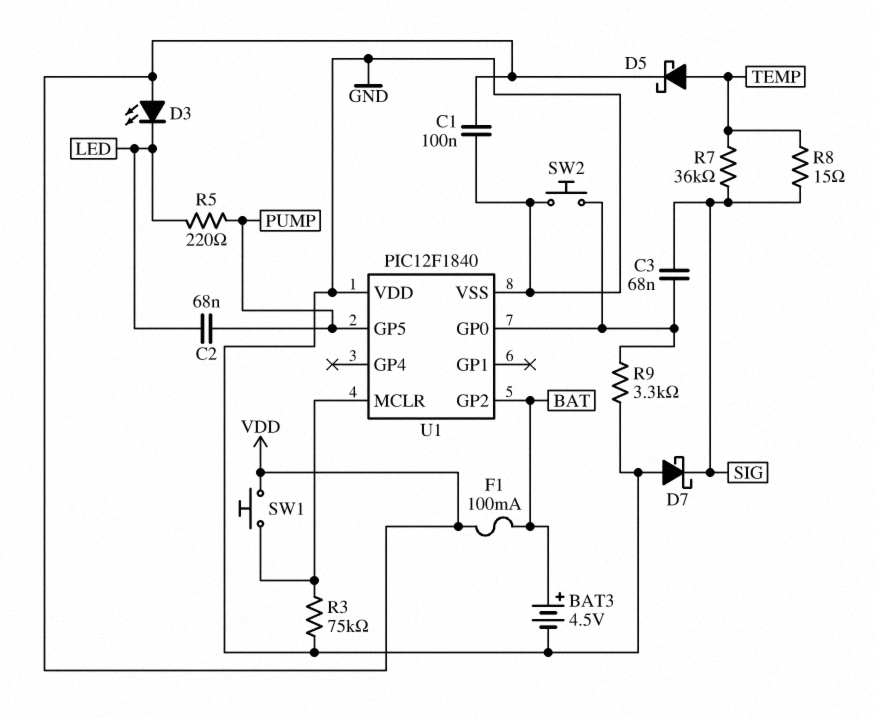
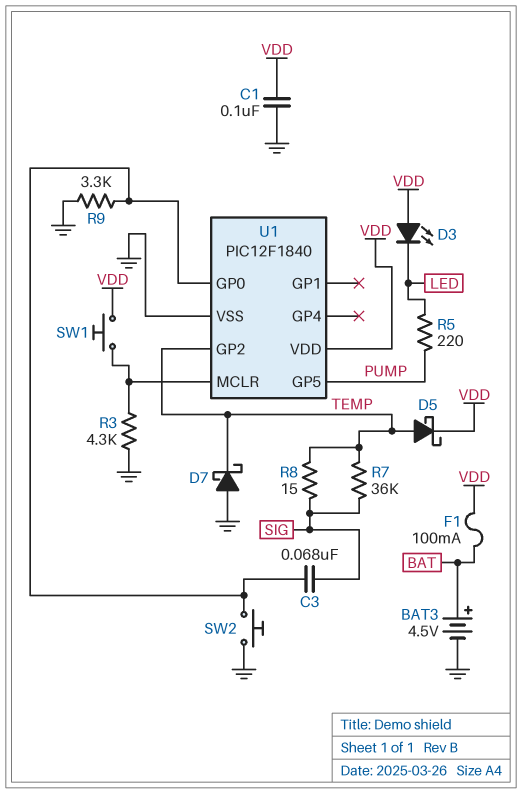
C2: 68nF (LED, PUMP) -> none
D7: schottky (A GND, K SIG) -> schottky (A GND, K TEMP)
R3: 75k (GND, U1/MCLR) -> 4.3k (GND, U1/MCLR)
U1 pin GP2: BAT -> TEMP
U1 pin VDD: GND -> VDD

